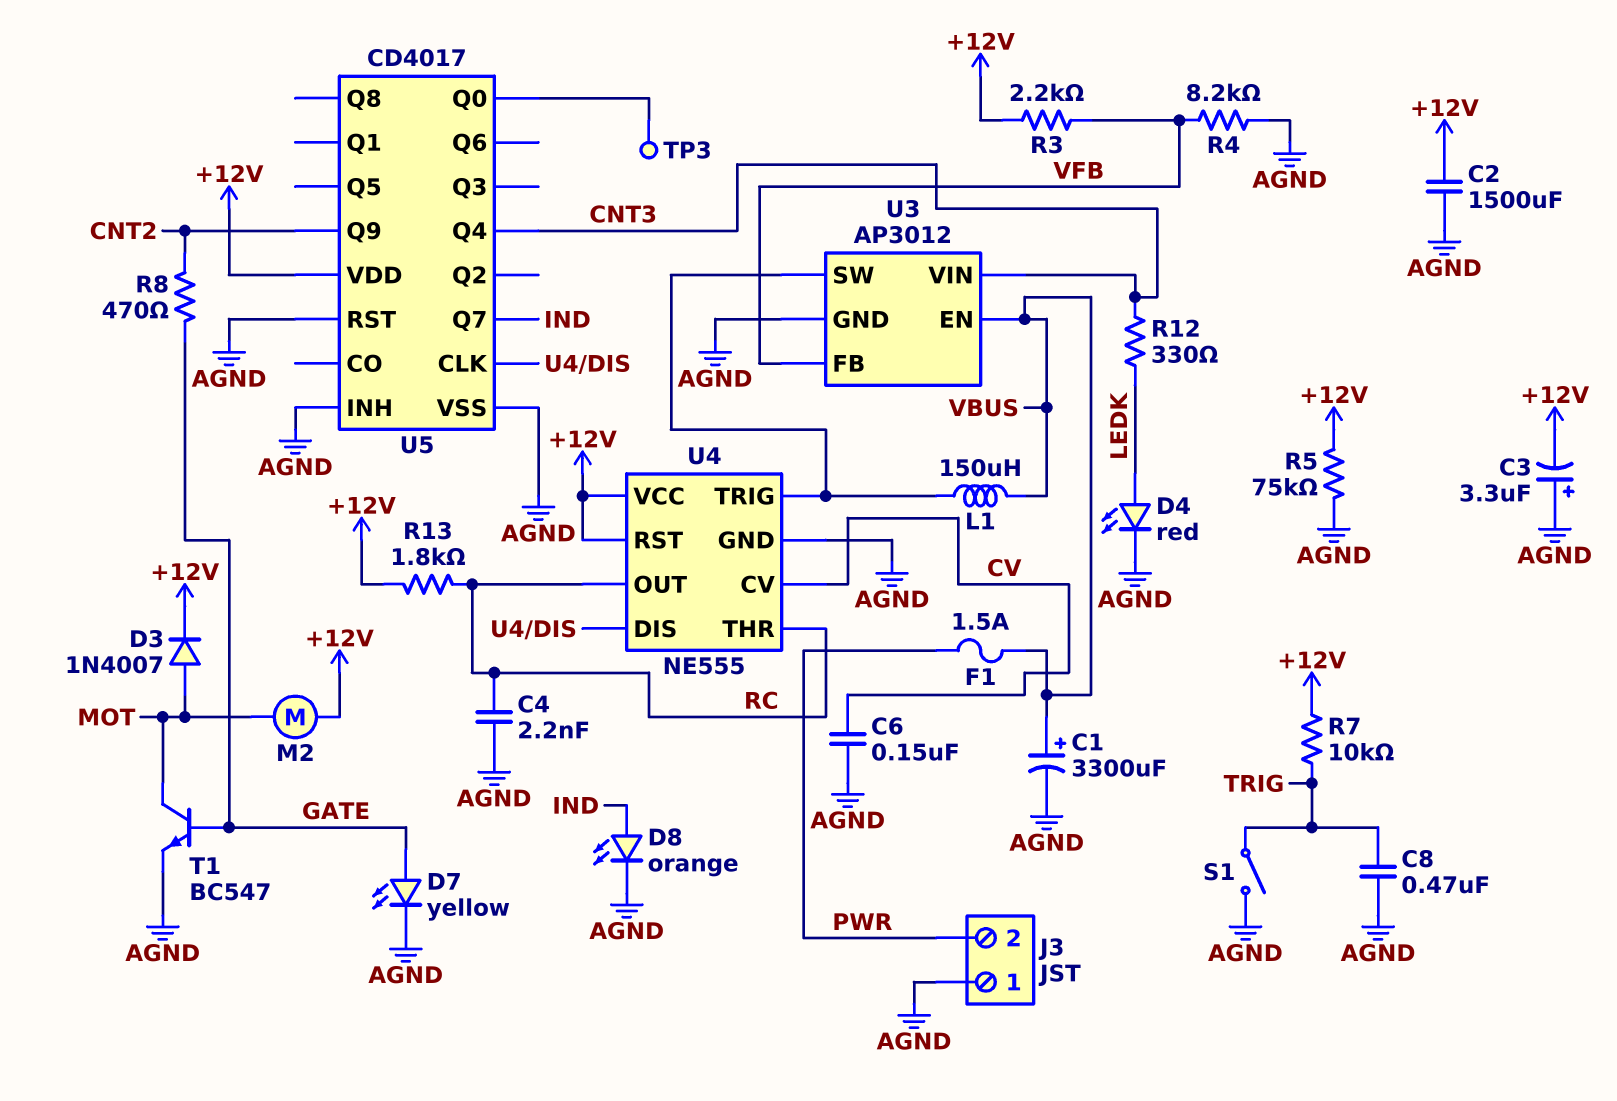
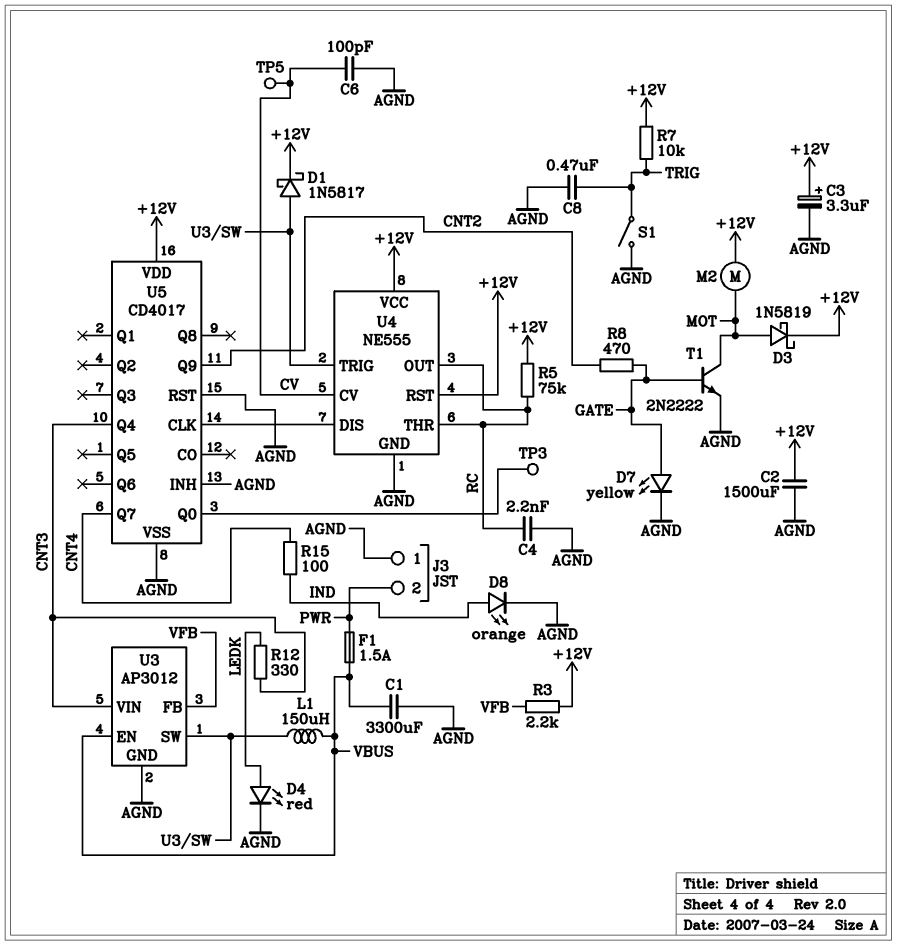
C1: 3300uF (plus VBUS, minus AGND) -> 3300uF (AGND, VBUS)
C3: 3.3uF (plus AGND, minus +12V) -> 3.3uF (plus +12V, minus AGND)
C6: 150nF (AGND, CV) -> 100pF (AGND, CV)
D1: none -> schottky 1N5817 (A U3/SW, K +12V)
D3: diode 1N4007 (A MOT, K +12V) -> schottky 1N5819 (A MOT, K +12V)
R4: 8.2k (AGND, VFB) -> none
R5: 75k (+12V, AGND) -> 75k (+12V, RC)
R13: 1.8k (+12V, RC) -> none
R15: none -> 100 (CNT4, IND)
T1: NPN BC547 (B GATE, C MOT, E AGND) -> NPN 2N2222 (B GATE, C MOT, E AGND)
TP5: none -> test point (CV)
U5 pin Q7: IND -> CNT4

